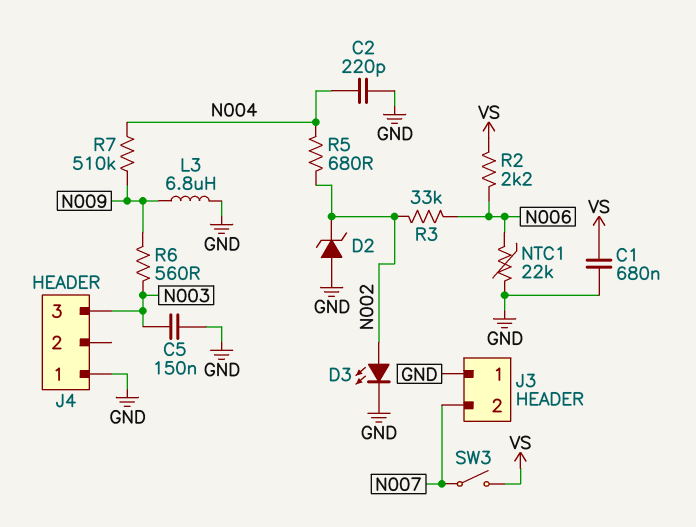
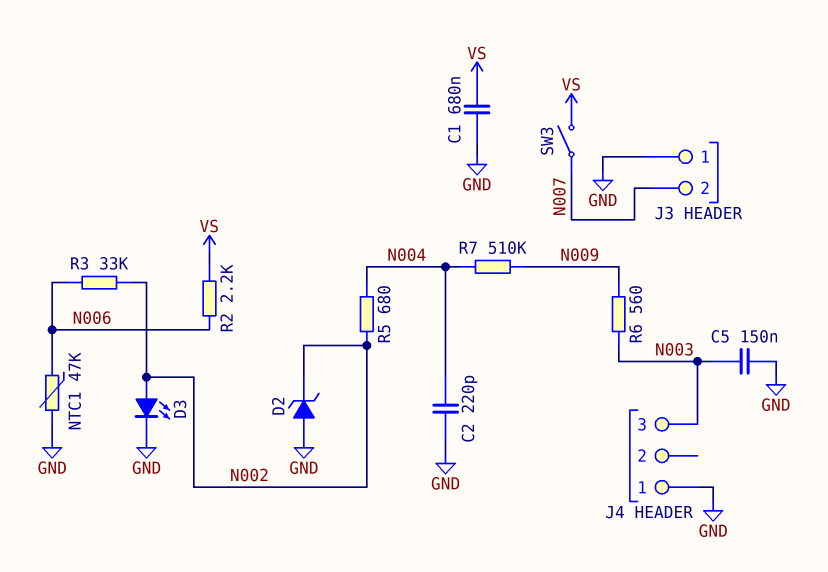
L3: 6.8uH (GND, N009) -> none
NTC1: 22k (GND, N006) -> 47k (GND, N006)

